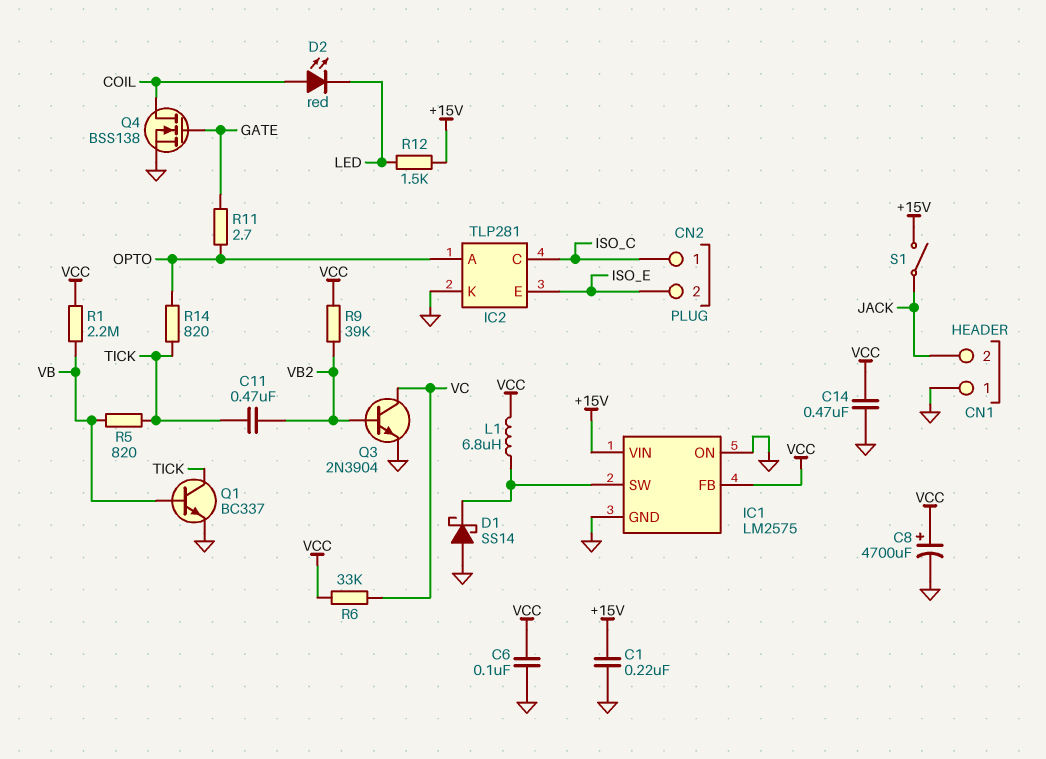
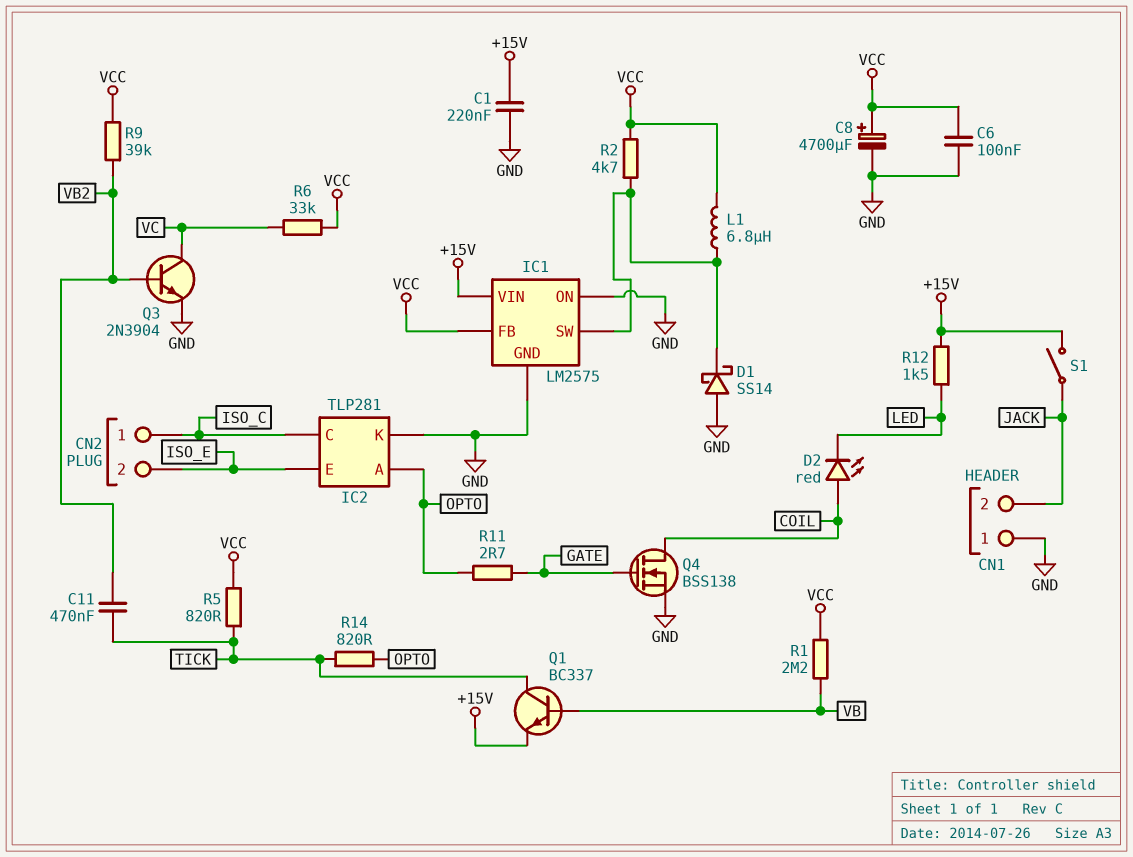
C14: 470nF (GND, VCC) -> none
Q1: NPN BC337 (B VB, C TICK, E GND) -> NPN BC337 (B VB, C TICK, E +15V)
R2: none -> 4.7k (IC1/SW, VCC)
R5: 820 (TICK, VB) -> 820 (TICK, VCC)

